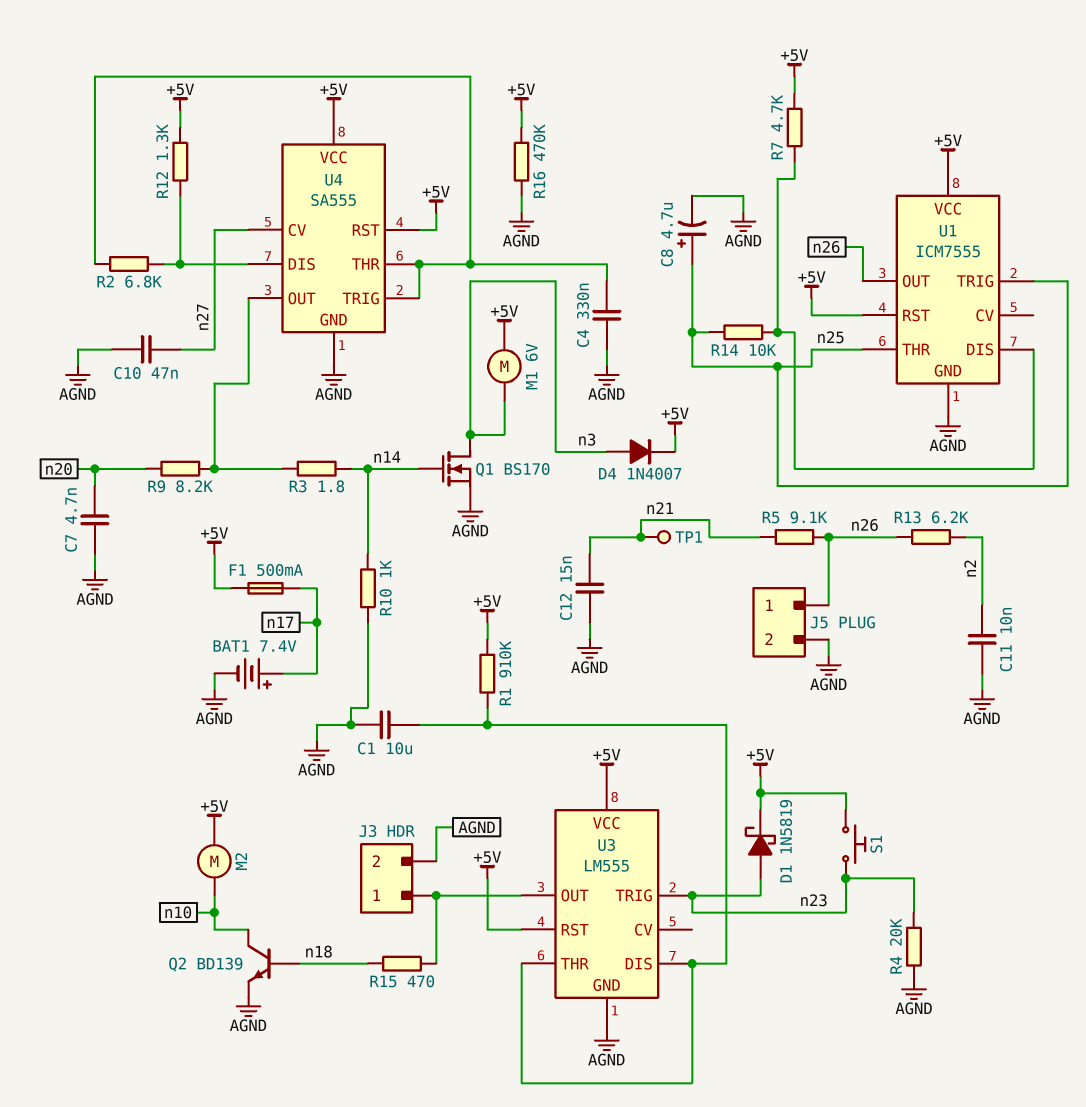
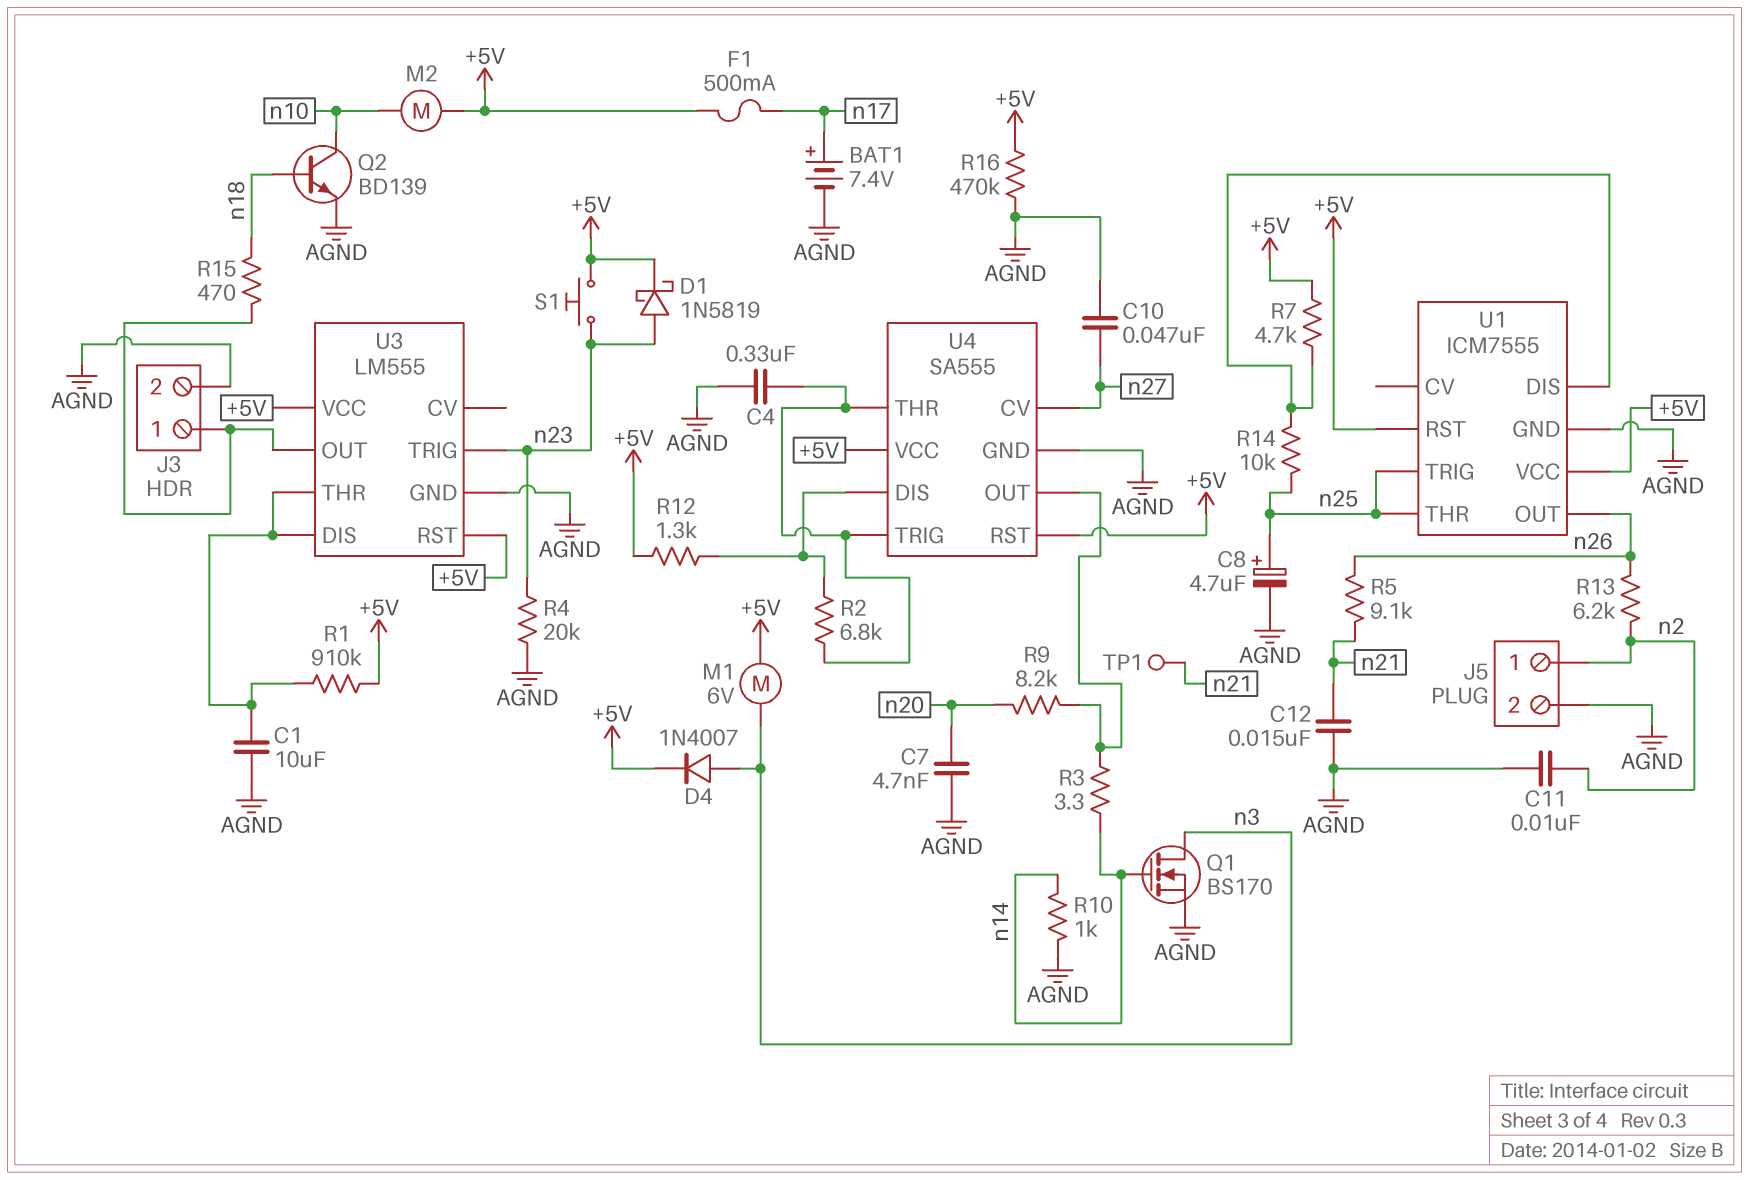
J5 pin 1: n26 -> n2
R3: 1.8 (U4/OUT, n14) -> 3.3 (U4/OUT, n14)

